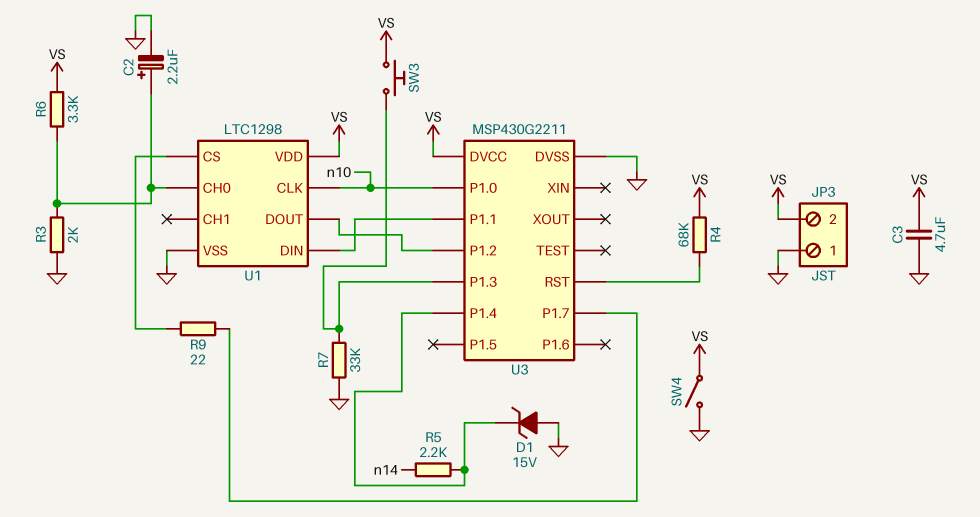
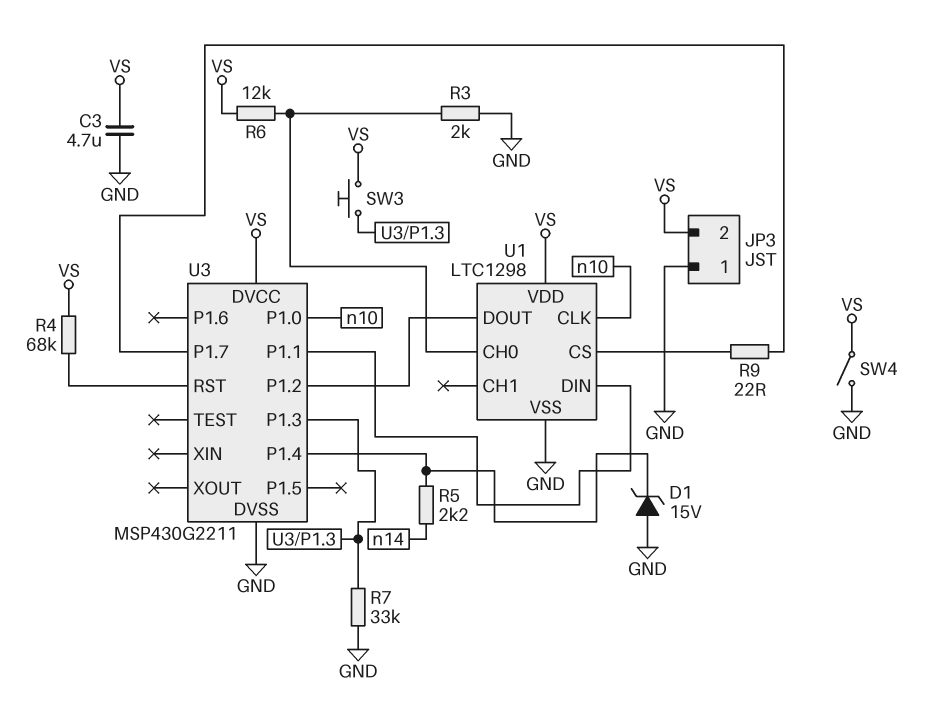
C2: 2.2uF (plus U1/CH0, minus GND) -> none
R6: 3.3k (U1/CH0, VS) -> 12k (U1/CH0, VS)

